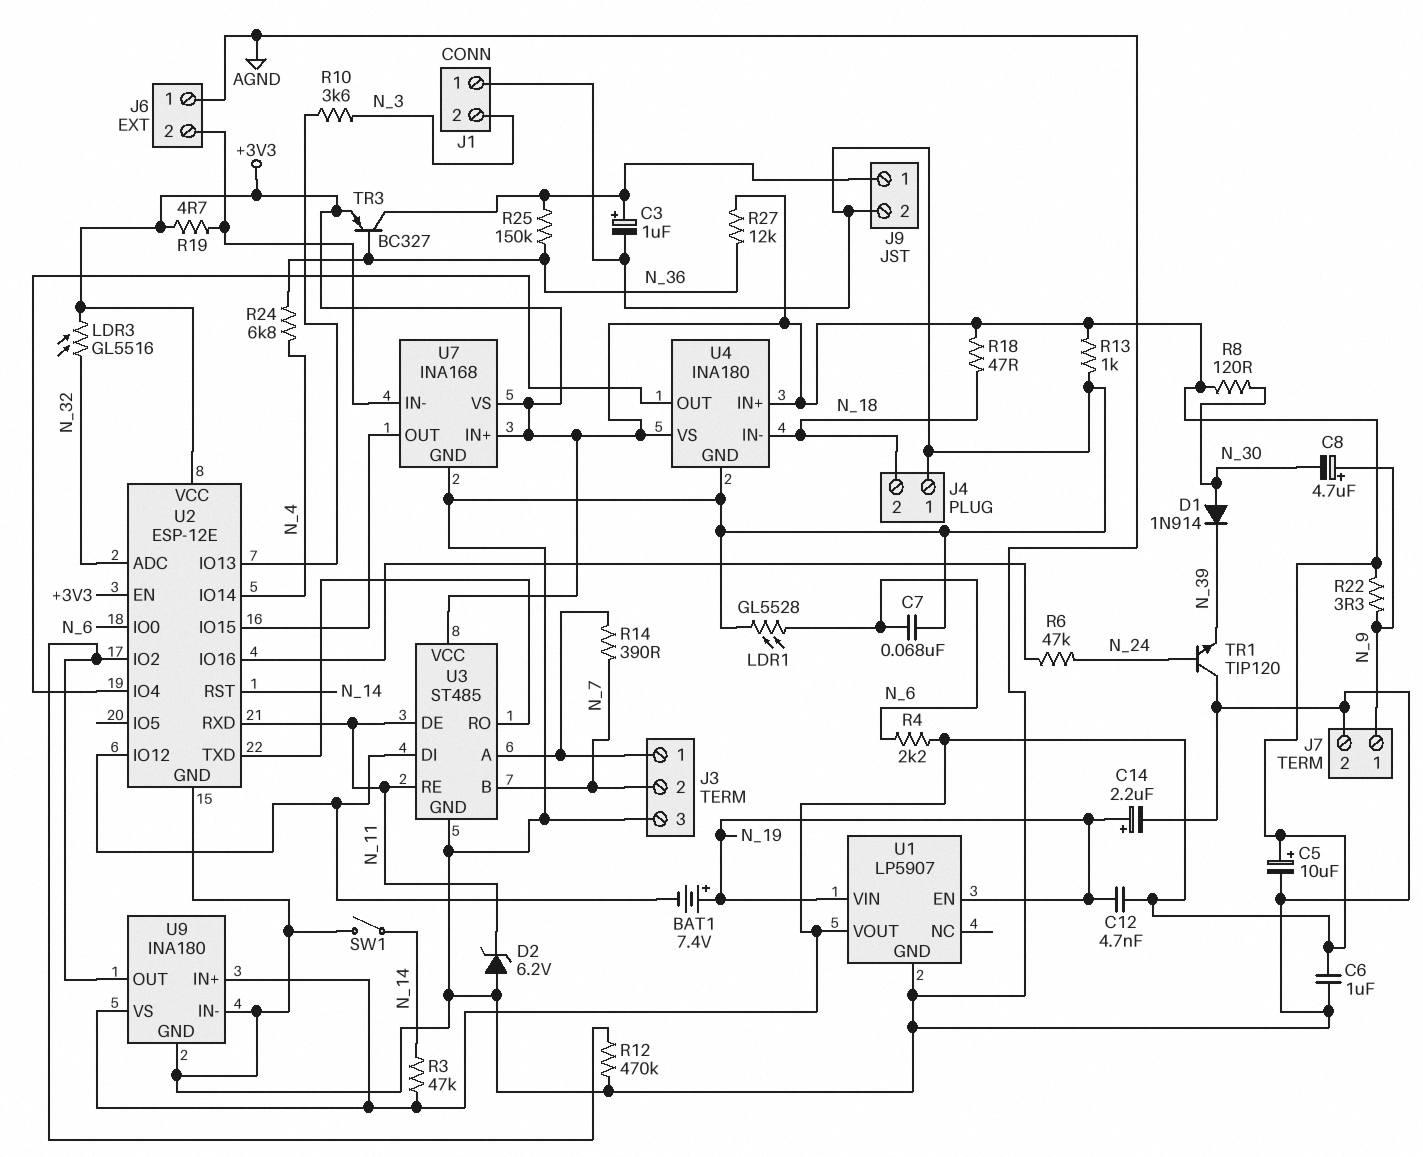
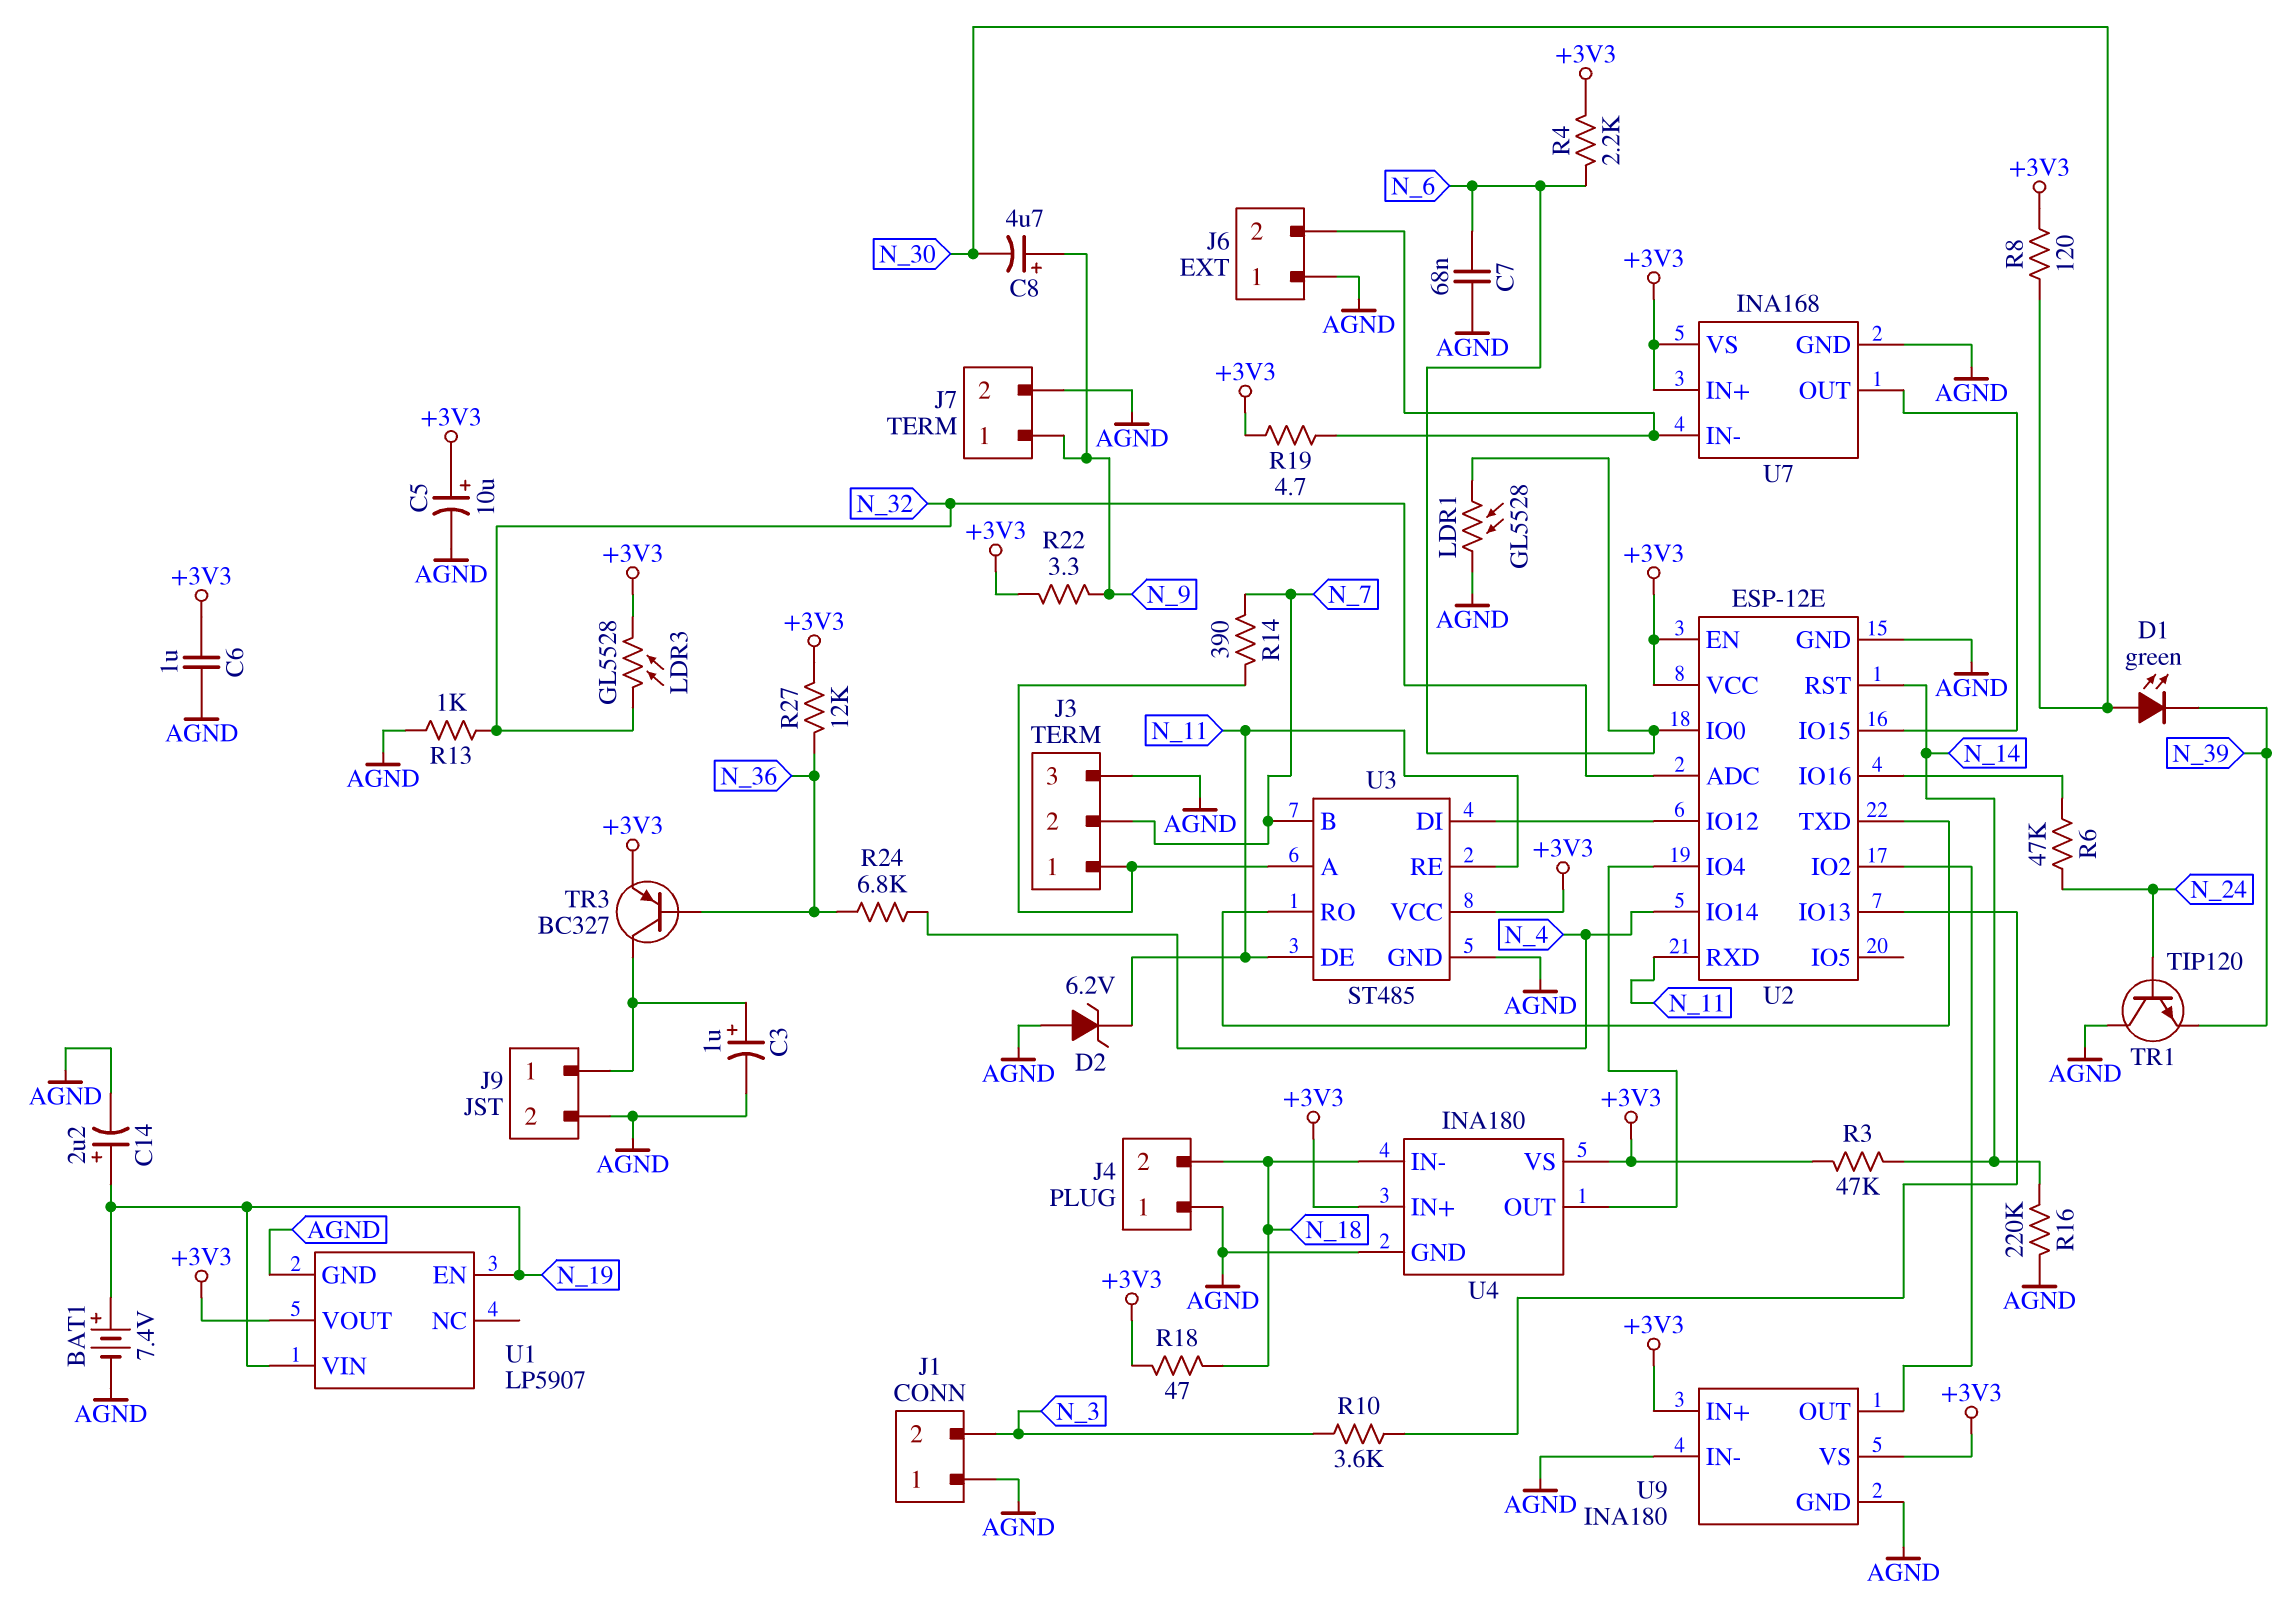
BAT1: 7.4V (plus N_19, minus U2/IO12) -> 7.4V (plus N_19, minus AGND)
C12: 4.7nF (+3V3, N_19) -> none
D1: diode 1N914 (A N_30, K N_39) -> LED green (A N_30, K N_39)
LDR3: GL5516 (+3V3, N_32) -> GL5528 (+3V3, N_32)
R12: 470k (AGND, U2/IO2) -> none
R13: 1k (+3V3, AGND) -> 1k (AGND, N_32)
R16: none -> 220k (AGND, N_14)
R25: 150k (J9/1, N_36) -> none
SW1: switch (AGND, N_14) -> none

